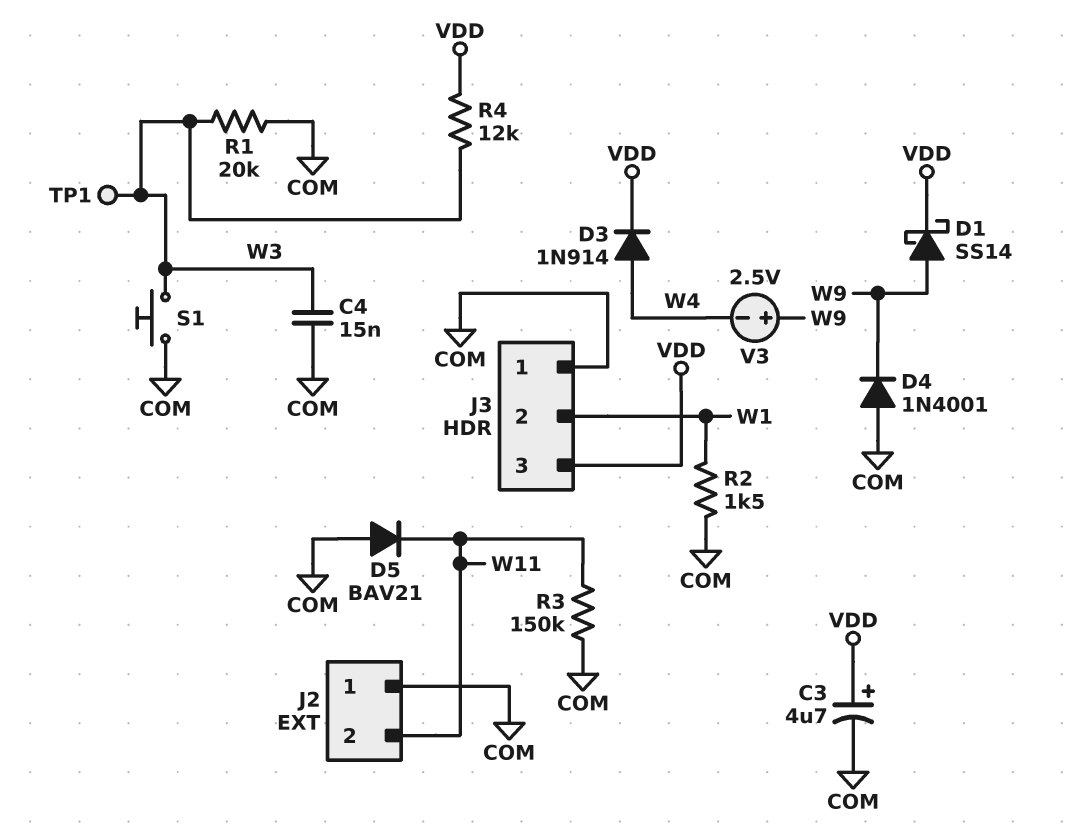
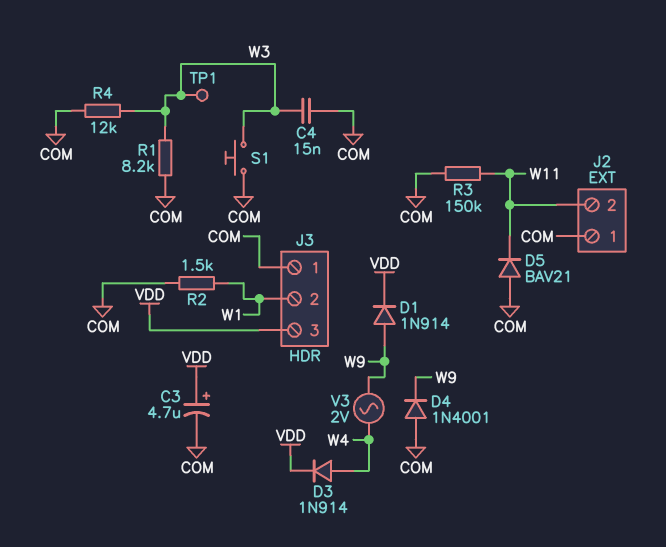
D1: schottky SS14 (A W9, K VDD) -> diode 1N914 (A W9, K VDD)
R1: 20k (COM, W3) -> 8.2k (COM, W3)
R4: 12k (VDD, W3) -> 12k (COM, W3)
V3: 2.5V (plus W9, minus W4) -> AC 2V (W4, W9)

